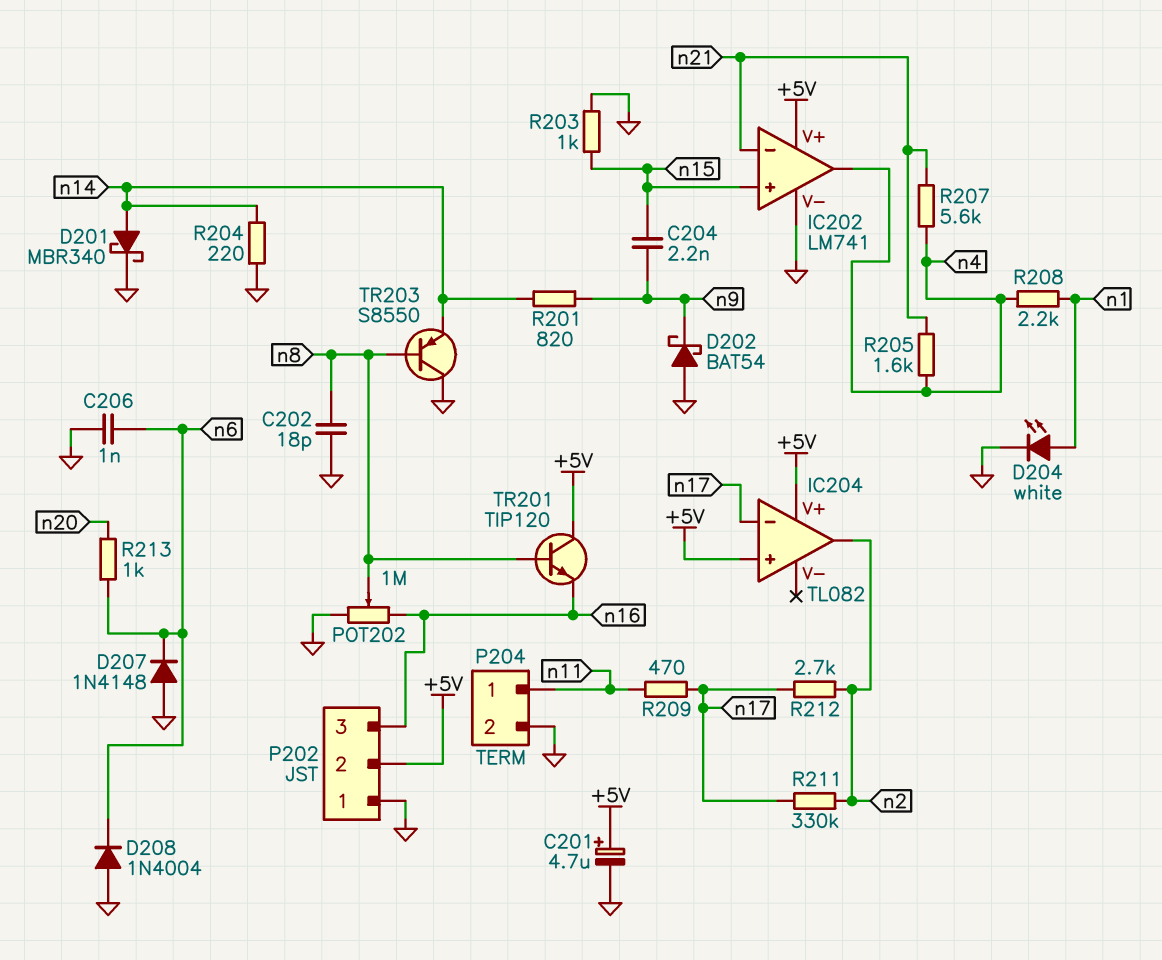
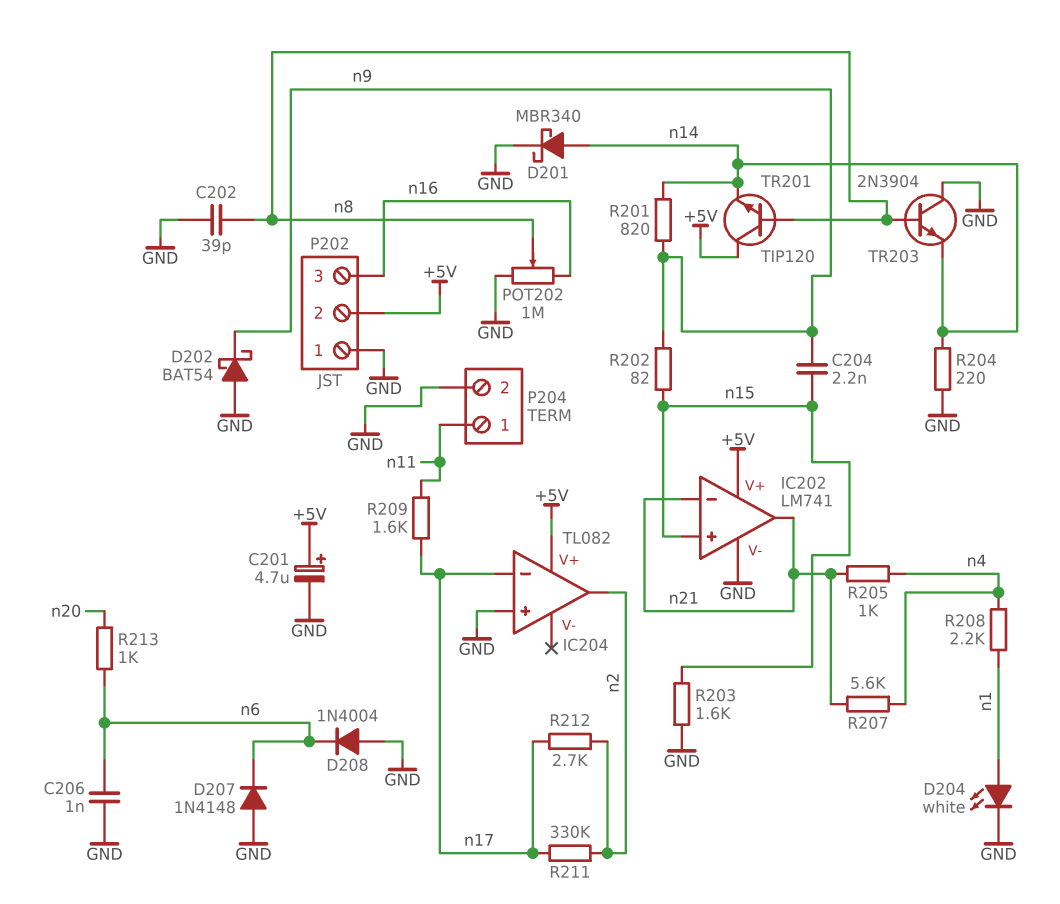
C202: 18pF (GND, n8) -> 39pF (GND, n8)
IC202 pin out: n4 -> n21
IC204 pin in+: +5V -> GND
R202: none -> 82 (n9, n15)
R203: 1k (GND, n15) -> 1.6k (GND, n15)
R205: 1.6k (n4, n21) -> 1k (n4, n21)
R209: 470 (n11, n17) -> 1.6k (n11, n17)
TR201: NPN TIP120 (B n8, C +5V, E n16) -> NPN TIP120 (B n8, C +5V, E n14)
TR203: PNP S8550 (B n8, C GND, E n14) -> NPN 2N3904 (B n8, C GND, E n14)

